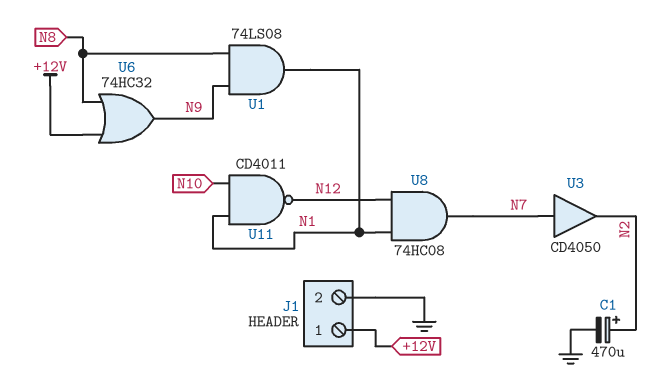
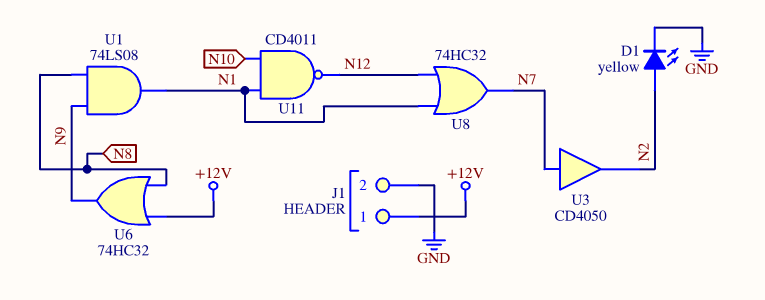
C1: 470uF (plus N2, minus GND) -> none
D1: none -> LED yellow (A N2, K GND)
U8: AND 74HC08 (in N1, in N12, out N7) -> OR 74HC32 (in N1, in N12, out N7)

